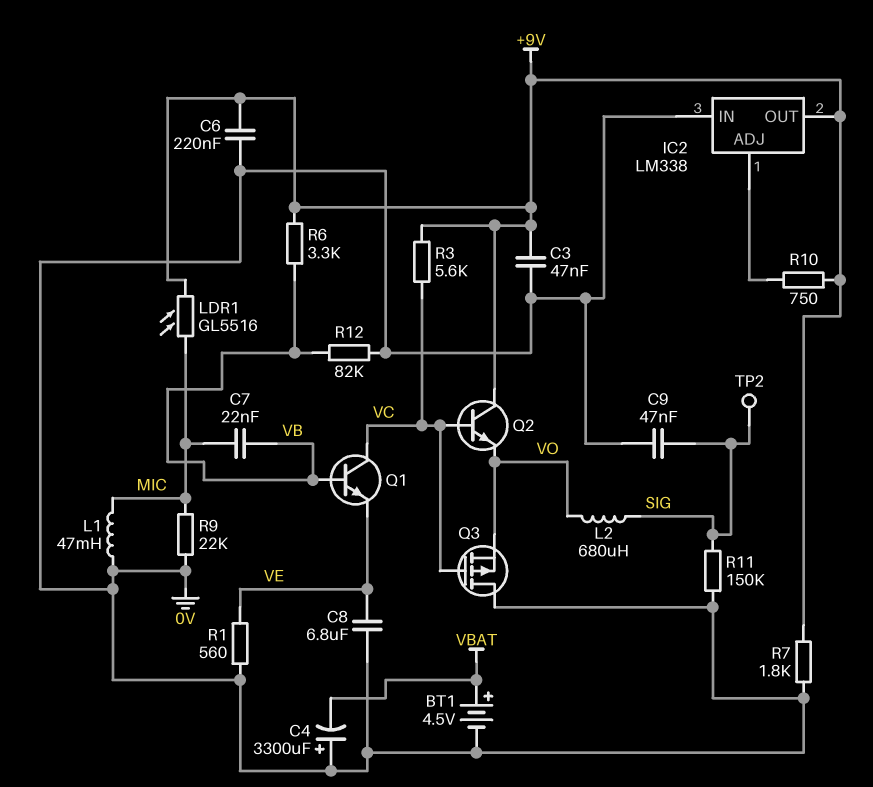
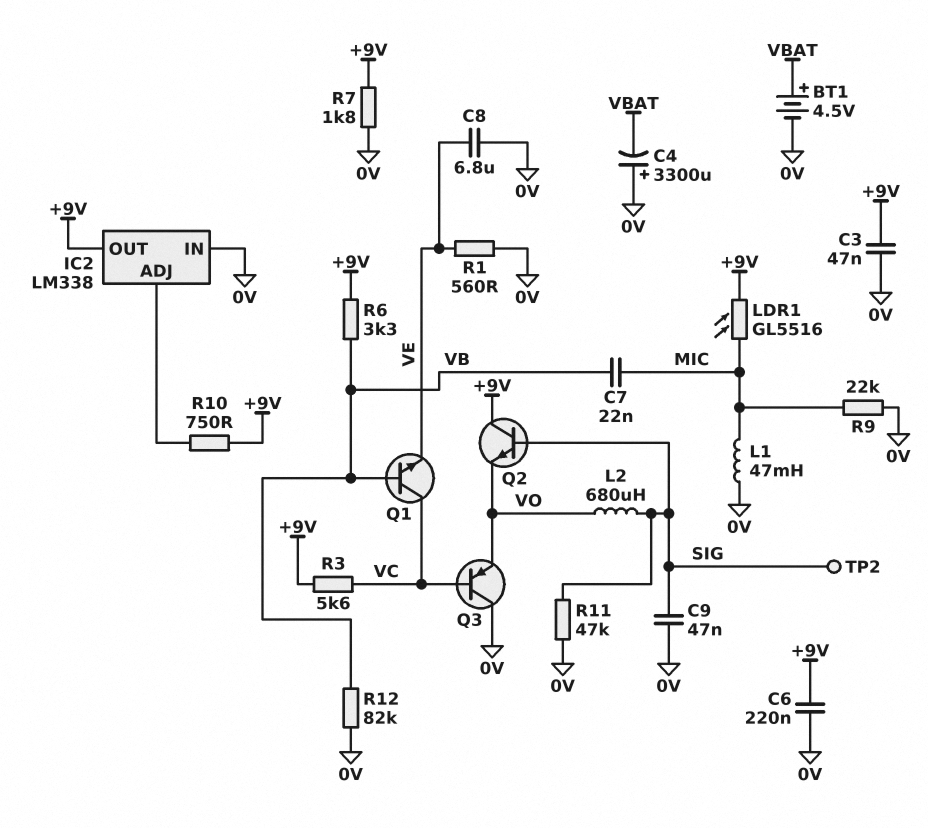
Q2: NPN (B VC, C +9V, E VO) -> NPN (B SIG, C +9V, E VO)
Q3: PMOS (G VC, D 0V, S VO) -> PNP (B VC, C 0V, E VO)
R11: 150k (0V, SIG) -> 47k (0V, SIG)

